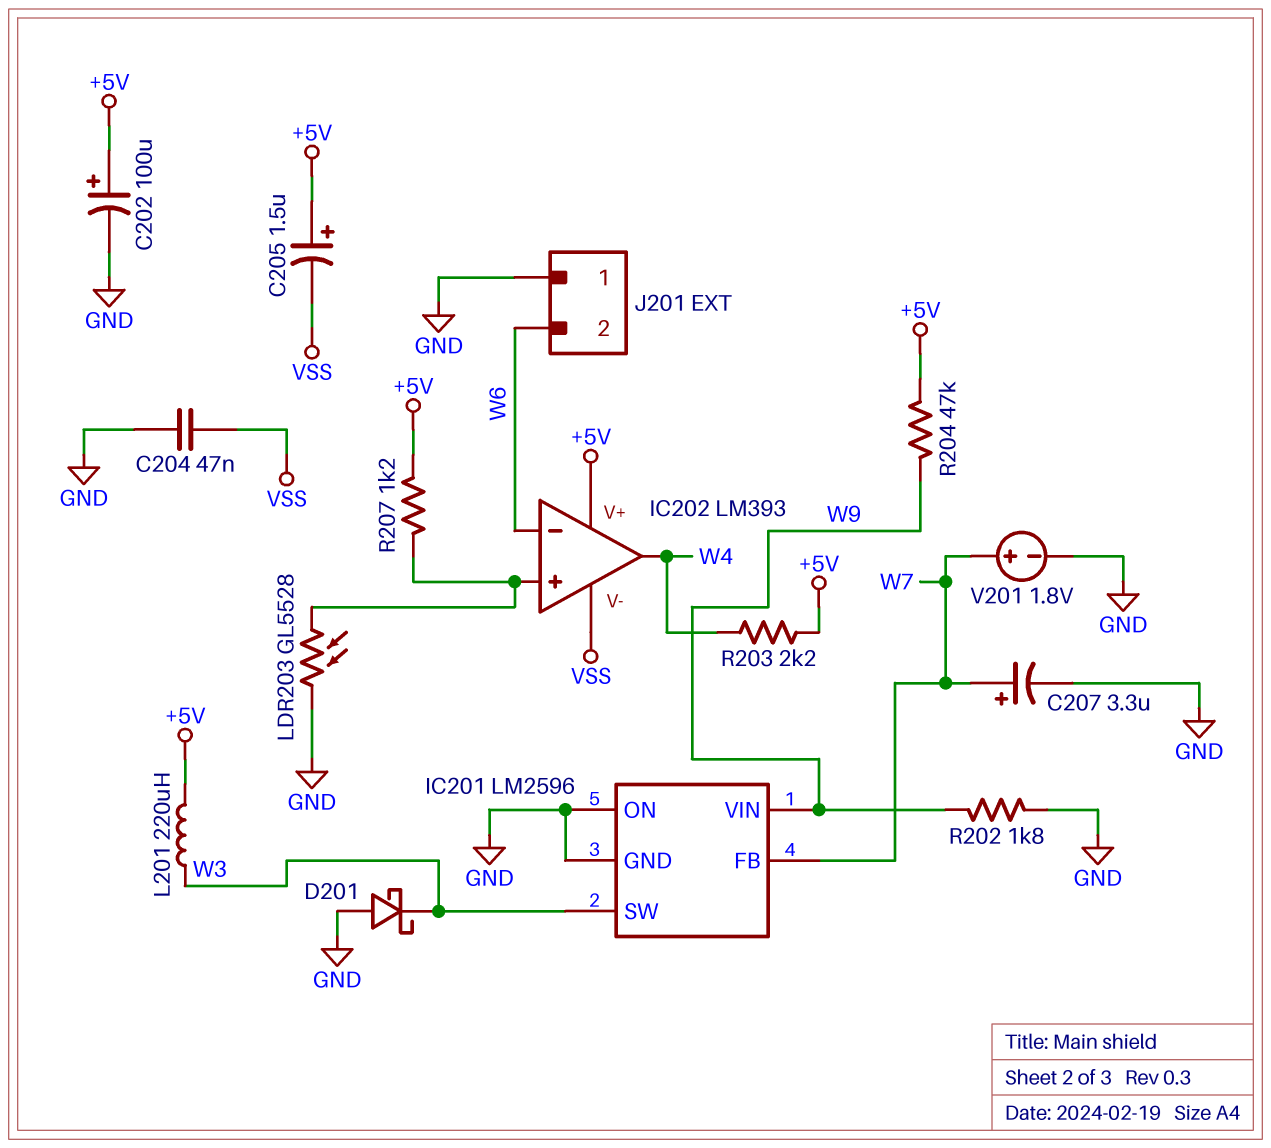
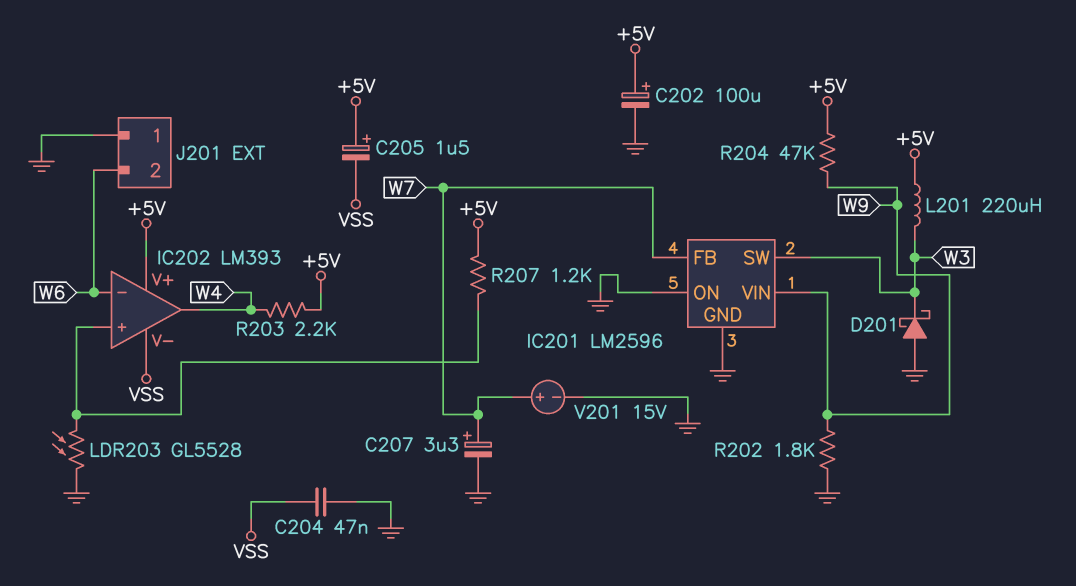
V201: 1.8V (plus W7, minus GND) -> 15V (plus W7, minus GND)

